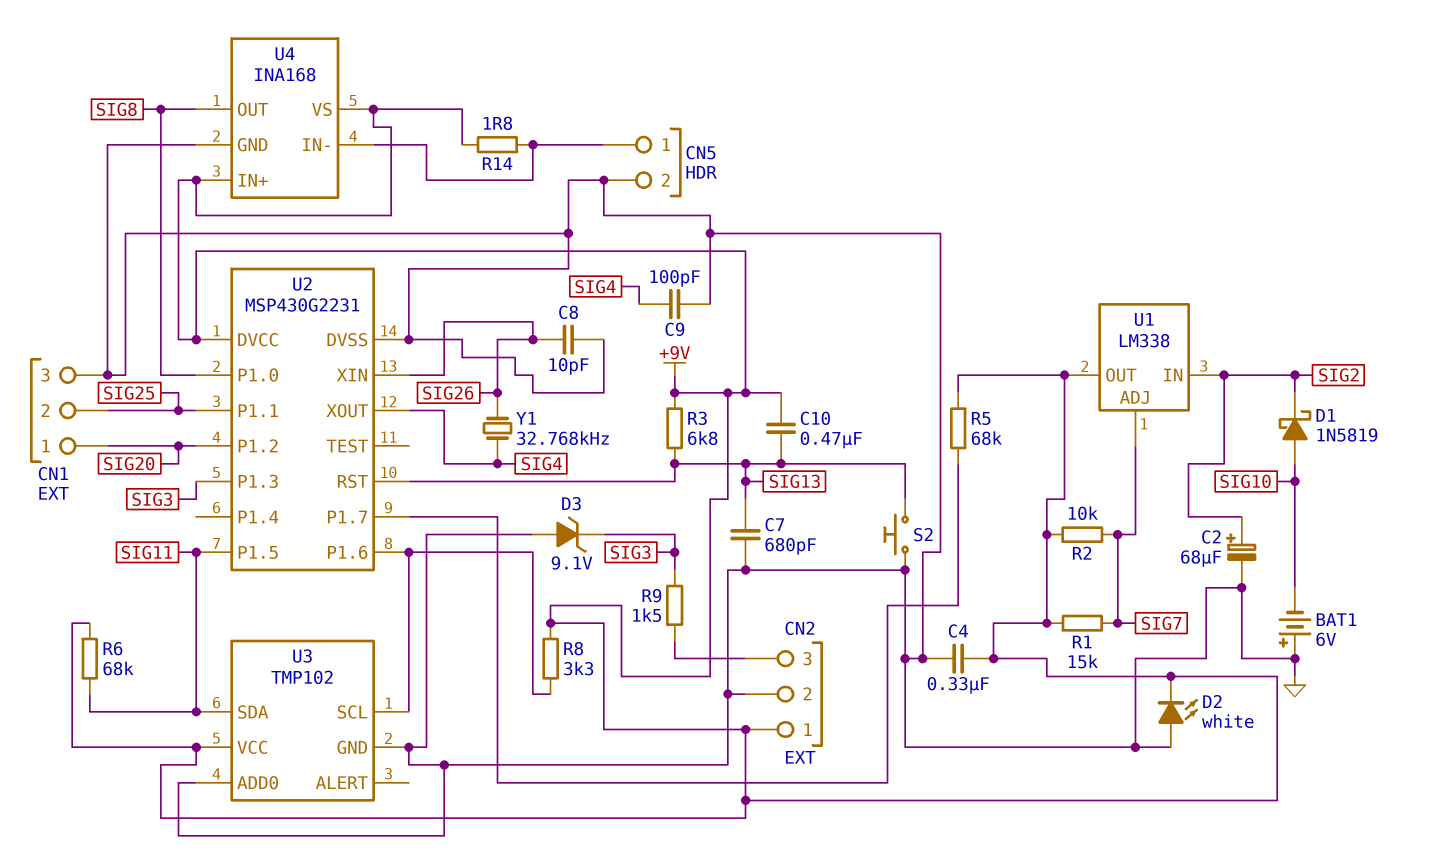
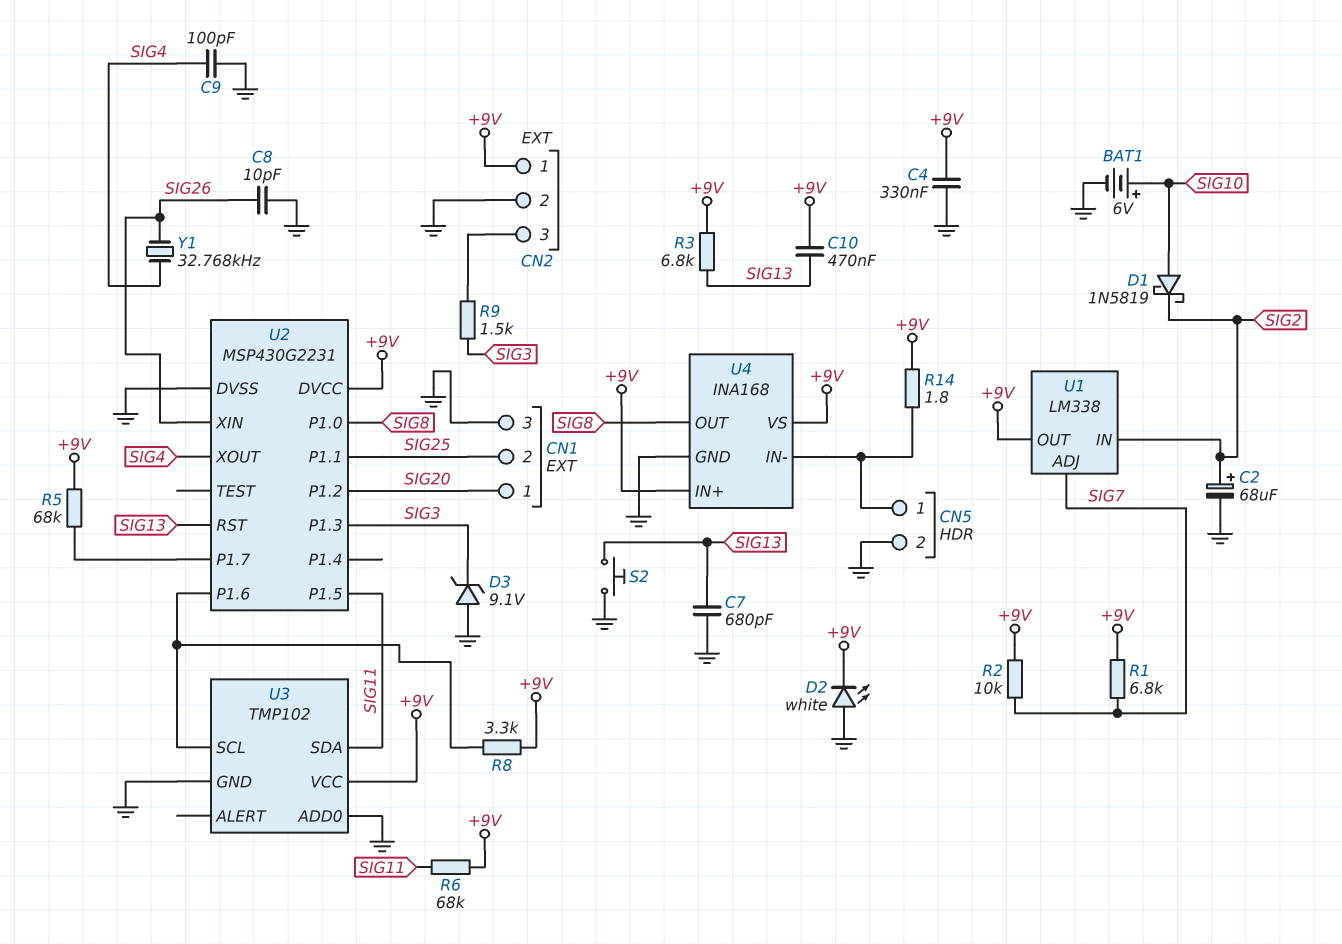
BAT1: 6V (plus GND, minus SIG10) -> 6V (plus SIG10, minus GND)
R1: 15k (+9V, SIG7) -> 6.8k (+9V, SIG7)

